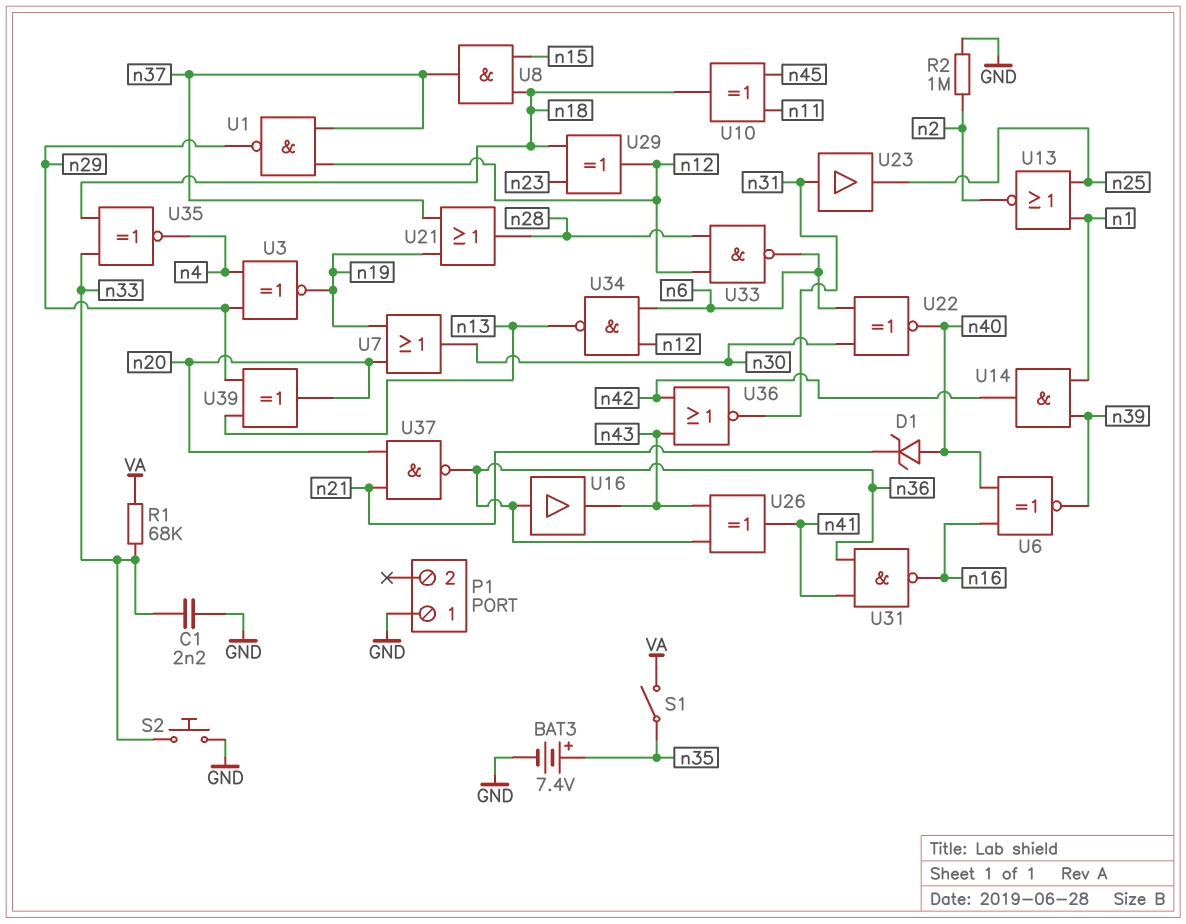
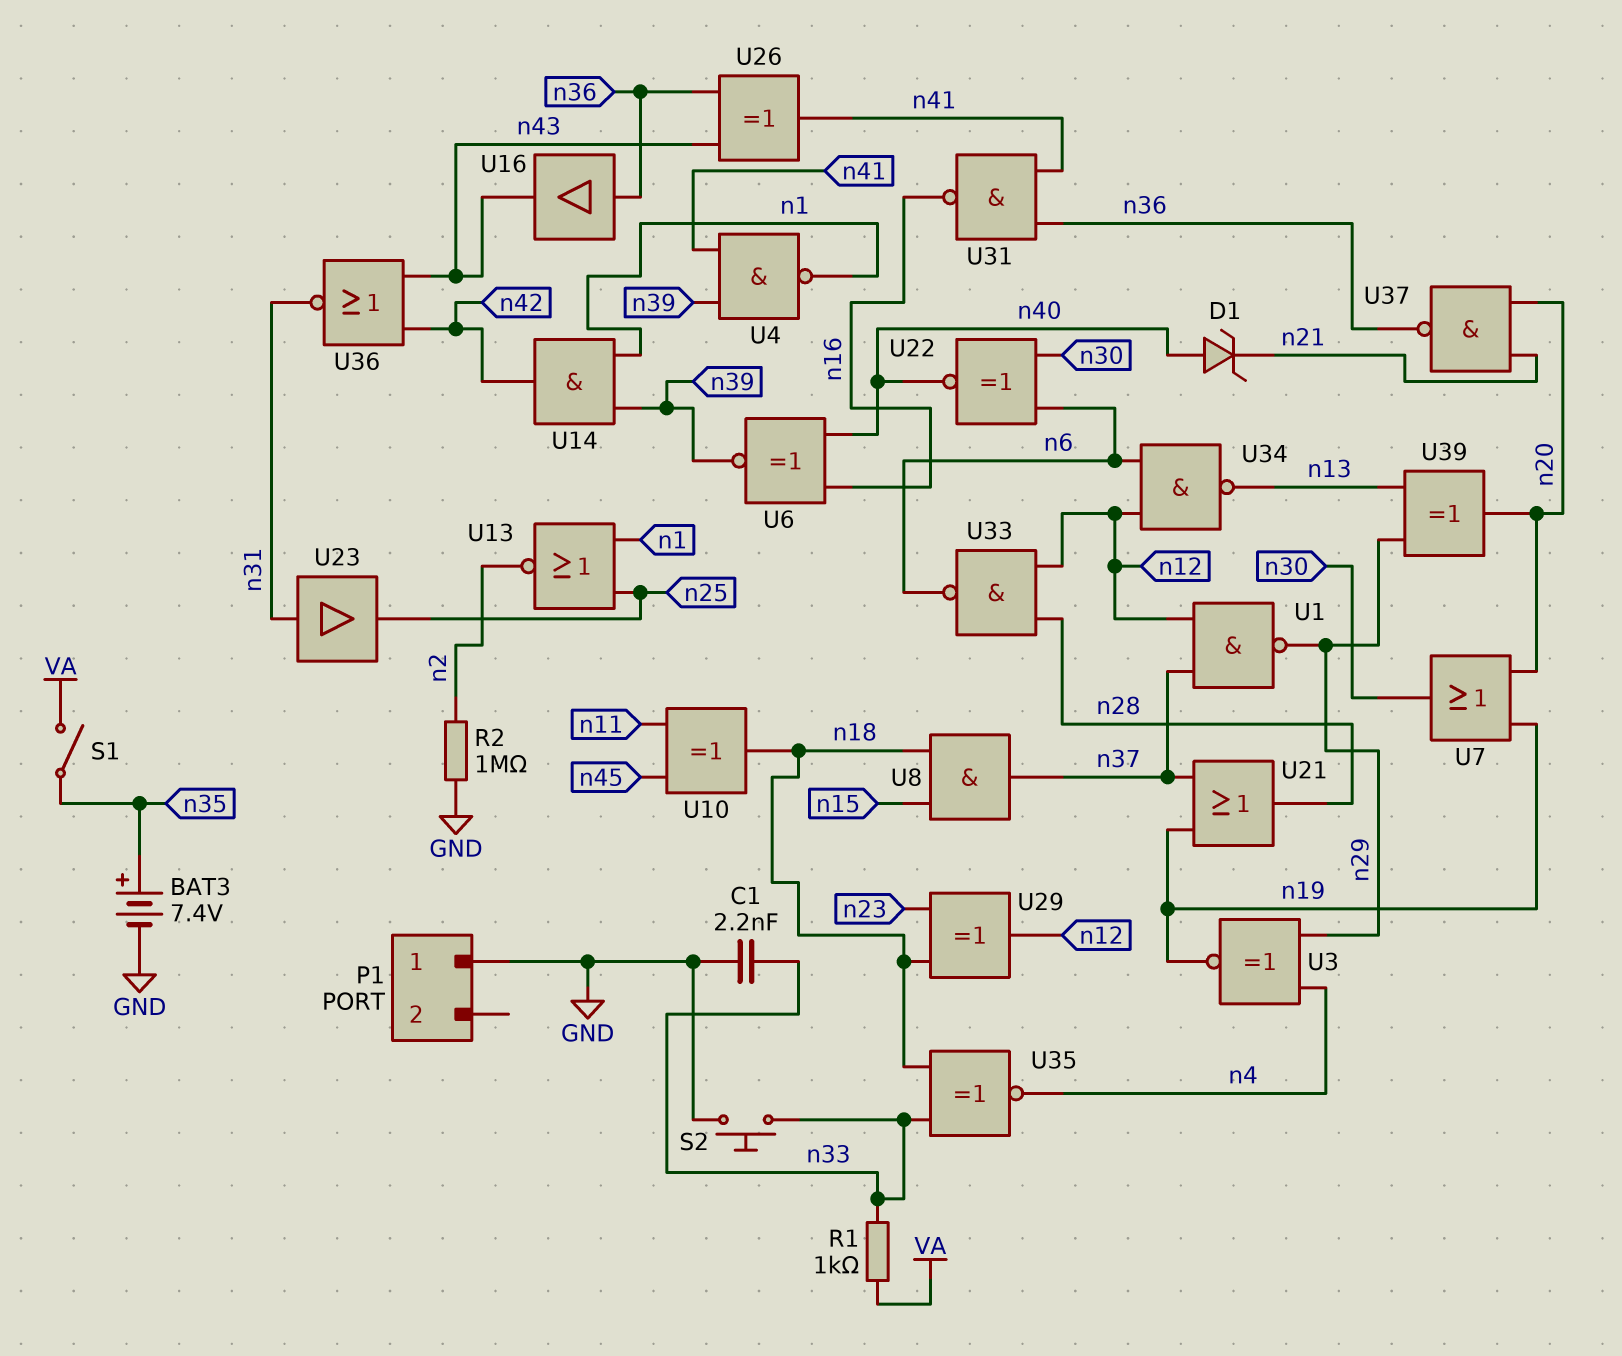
R1: 68k (VA, n33) -> 1k (VA, n33)
U4: none -> NAND (in n39, in n41, out n1)

